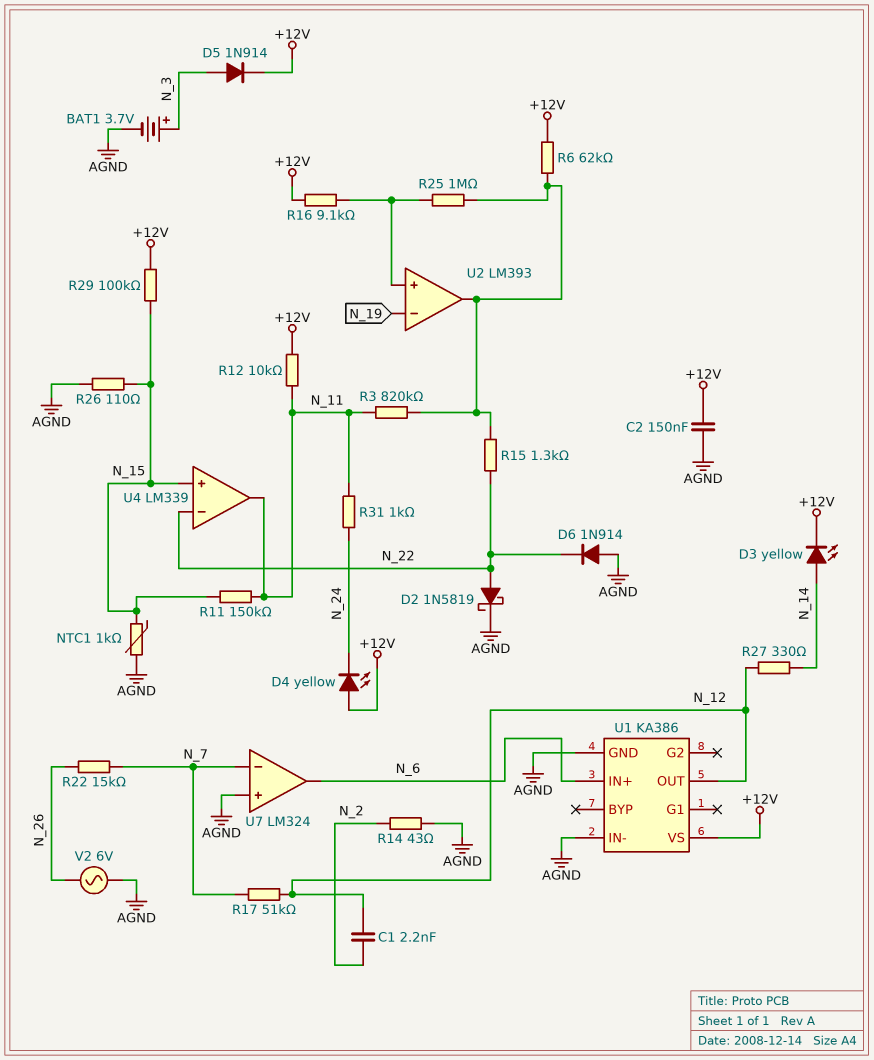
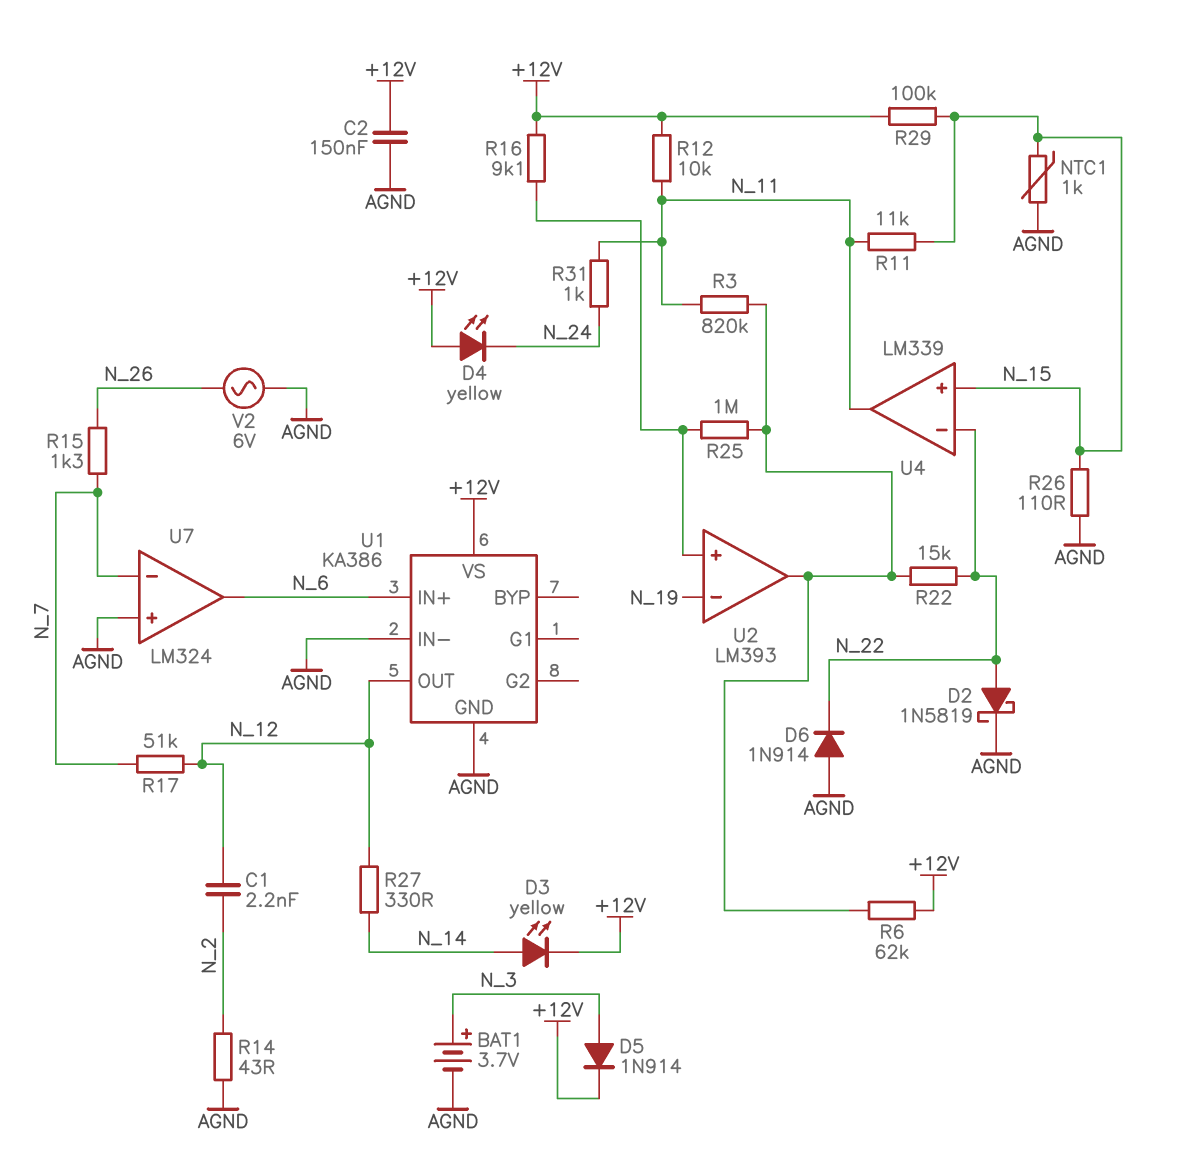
R11: 150k (N_11, N_15) -> 11k (N_11, N_15)
R15: 1.3k (N_22, U2/out) -> 1.3k (N_7, N_26)
R22: 15k (N_7, N_26) -> 15k (N_22, U2/out)

